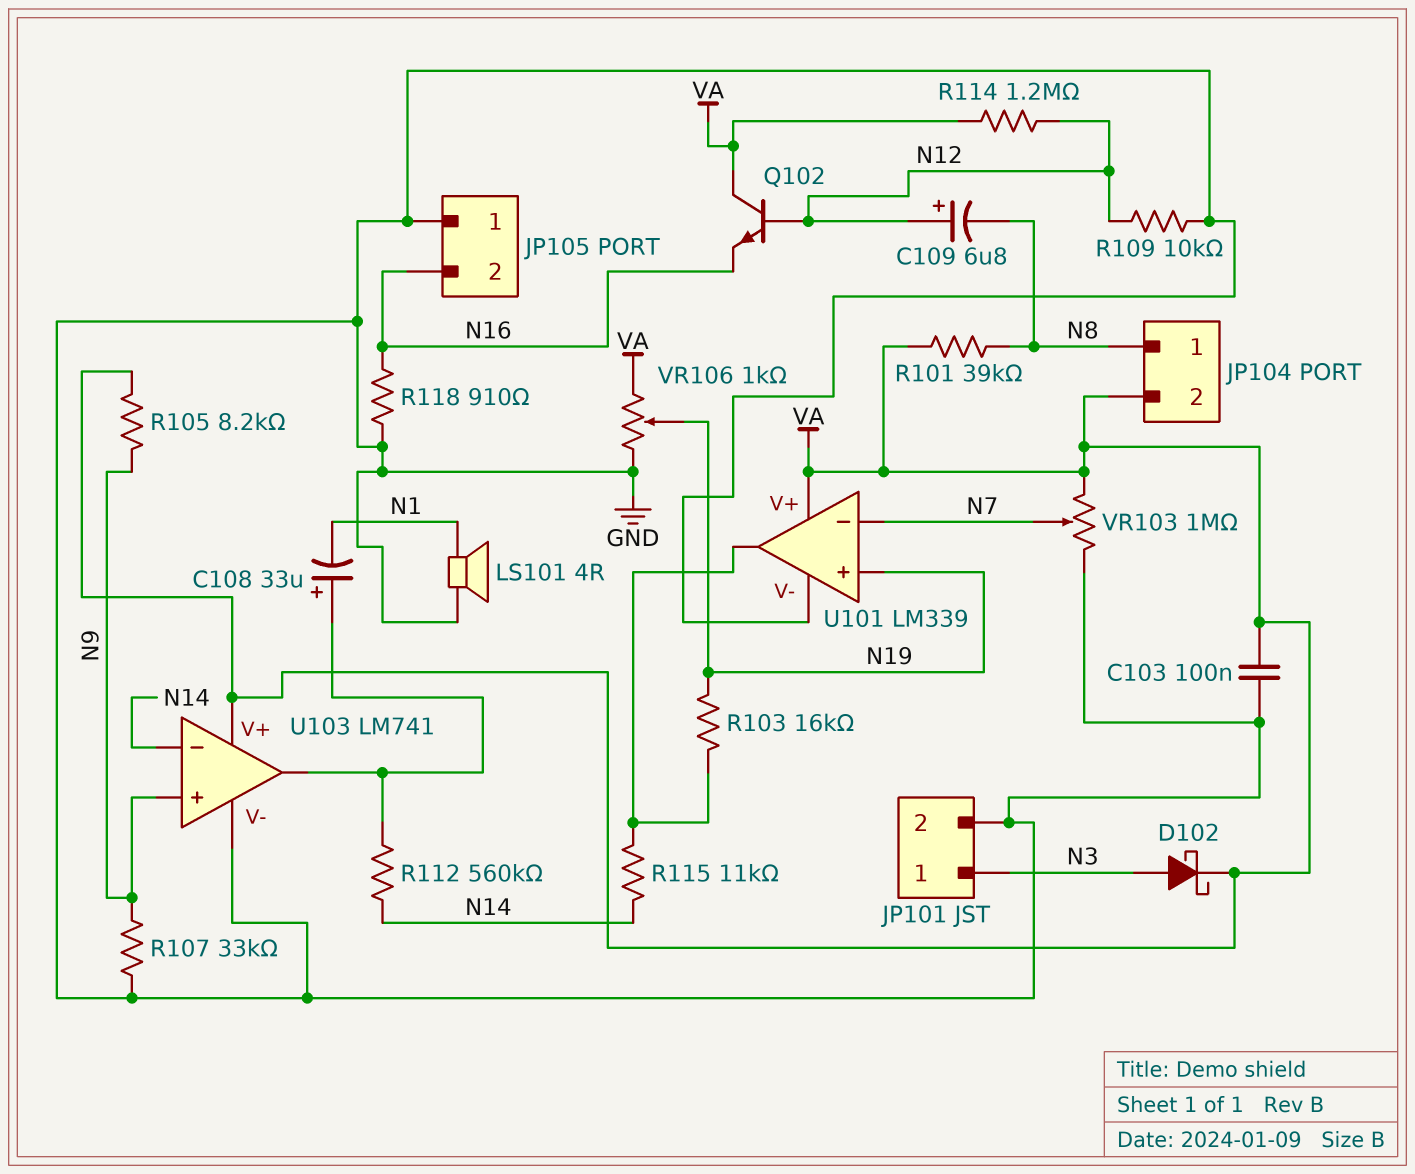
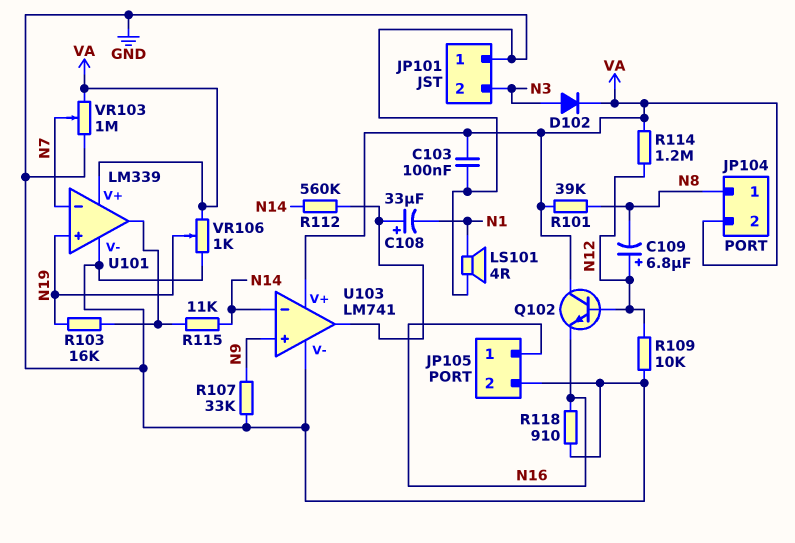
D102: schottky (A N3, K VA) -> diode (A N3, K VA)
JP101 pin 1: N3 -> GND
JP101 pin 2: GND -> N3
JP105 pin 1: GND -> N16
JP105 pin 2: N16 -> GND
R105: 8.2k (N9, VA) -> none

